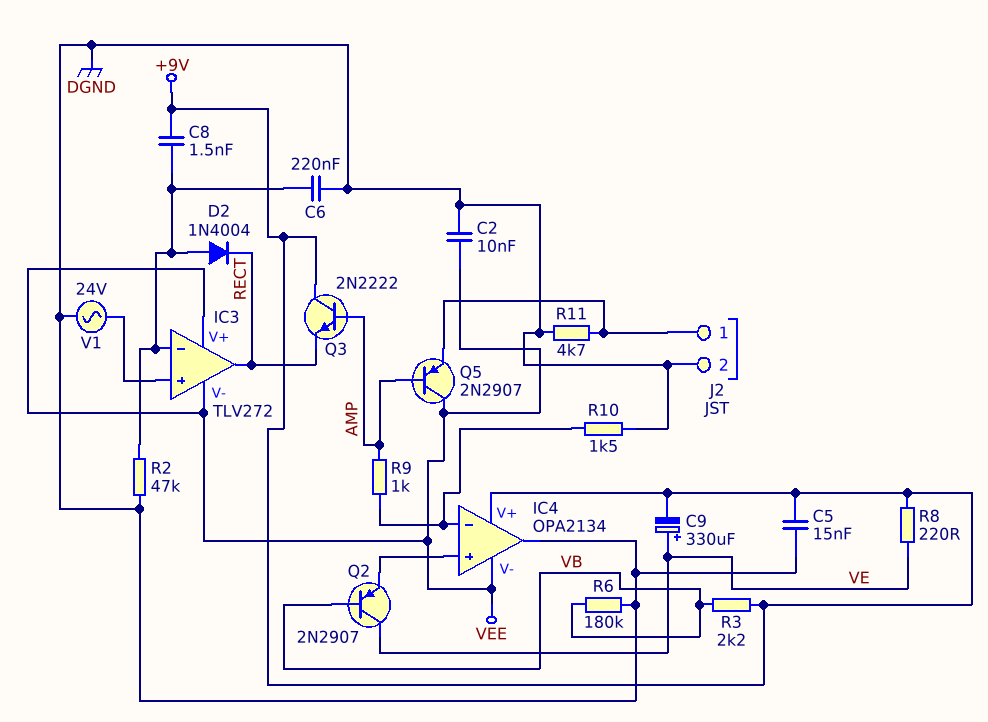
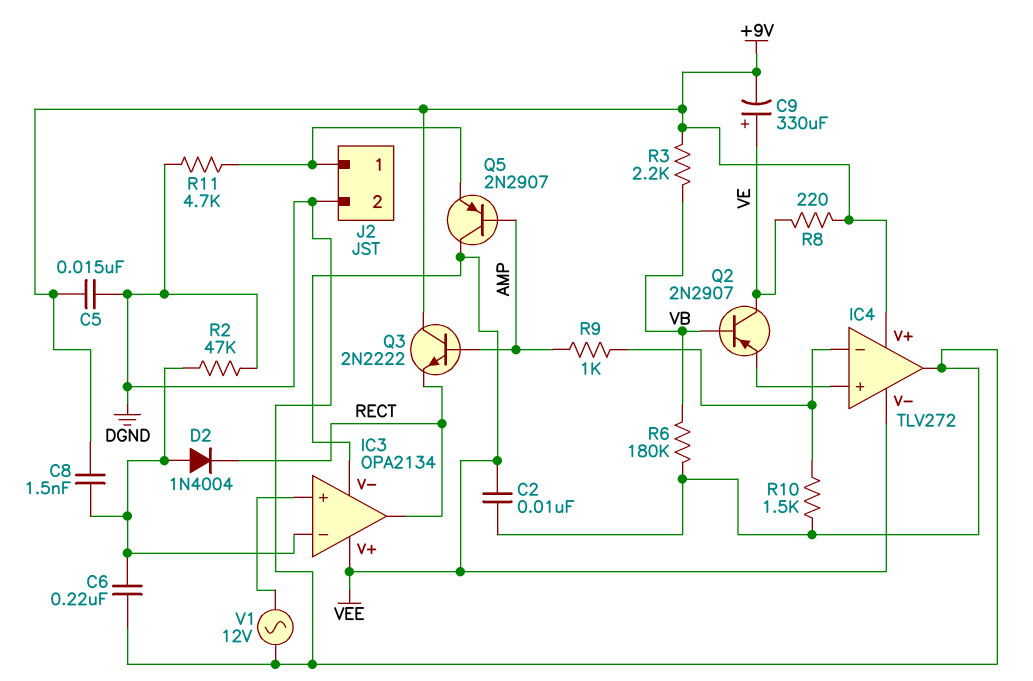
IC3: TLV272 -> OPA2134
IC4: OPA2134 -> TLV272
V1: AC 24V (DGND, IC3/in+) -> AC 12V (DGND, IC3/in+)

